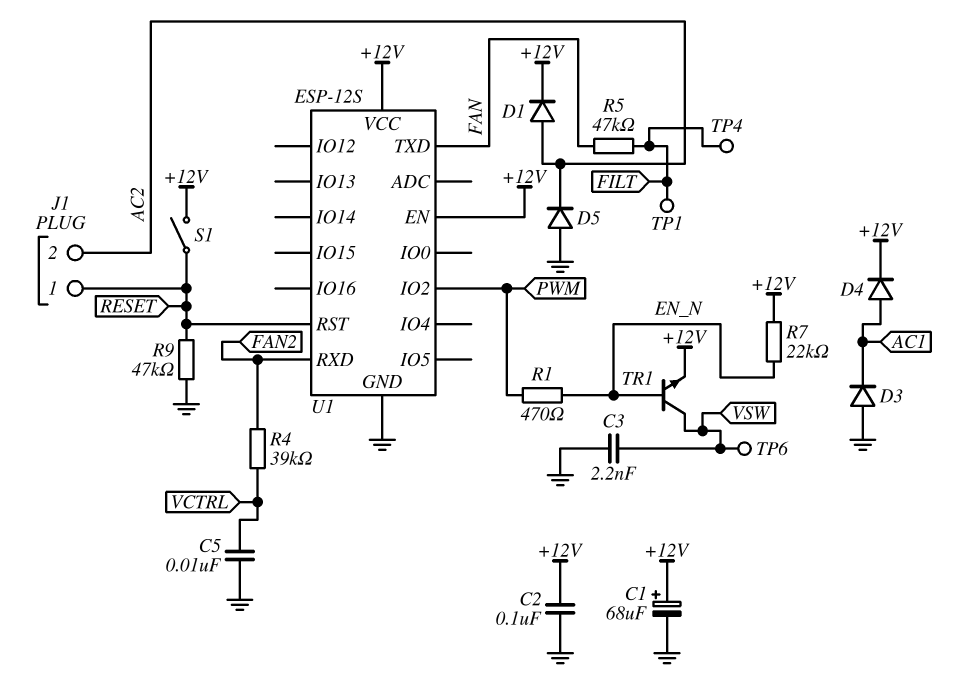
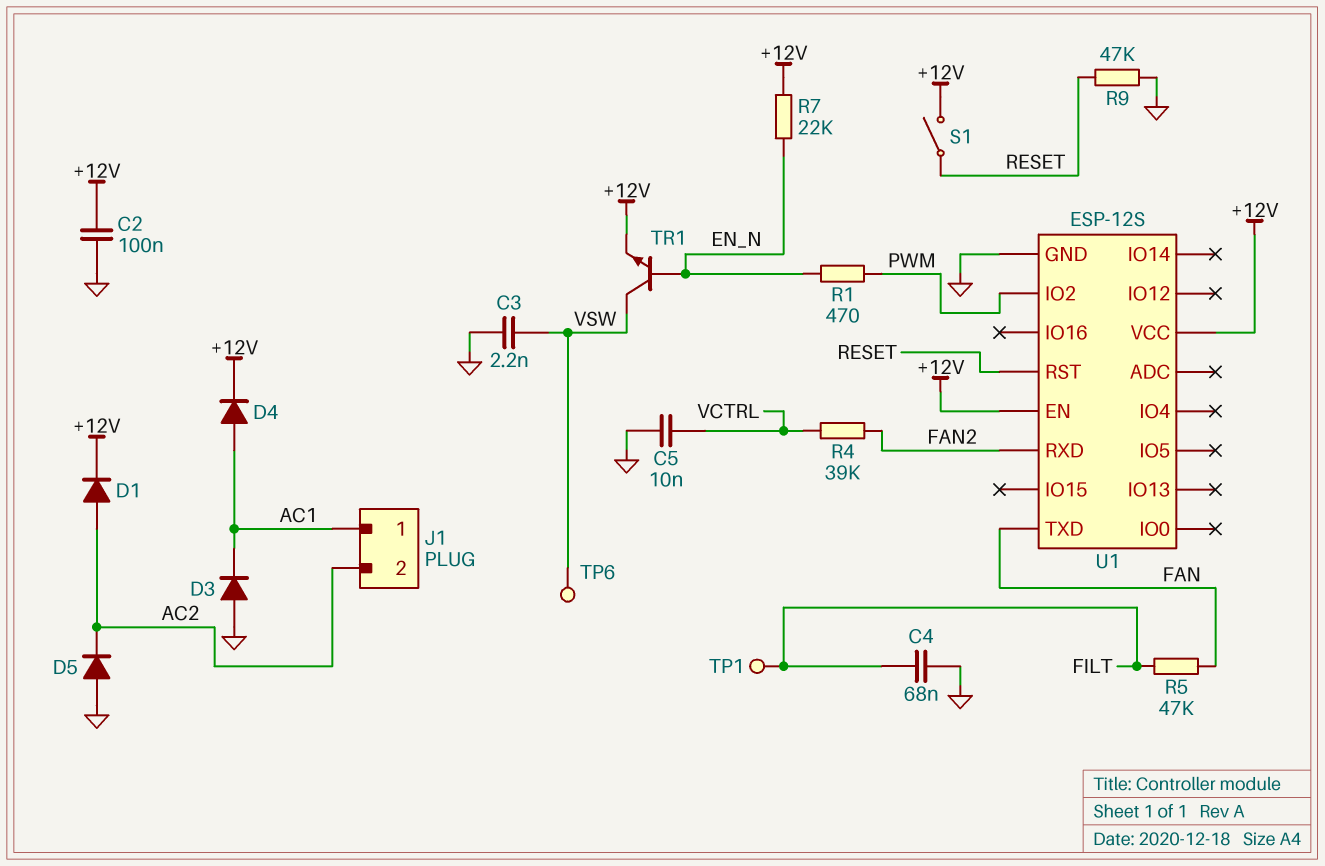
C1: 68uF (plus +12V, minus GND) -> none
C4: none -> 68nF (FILT, GND)
J1 pin 1: RESET -> AC1
TP4: test point (FILT) -> none

